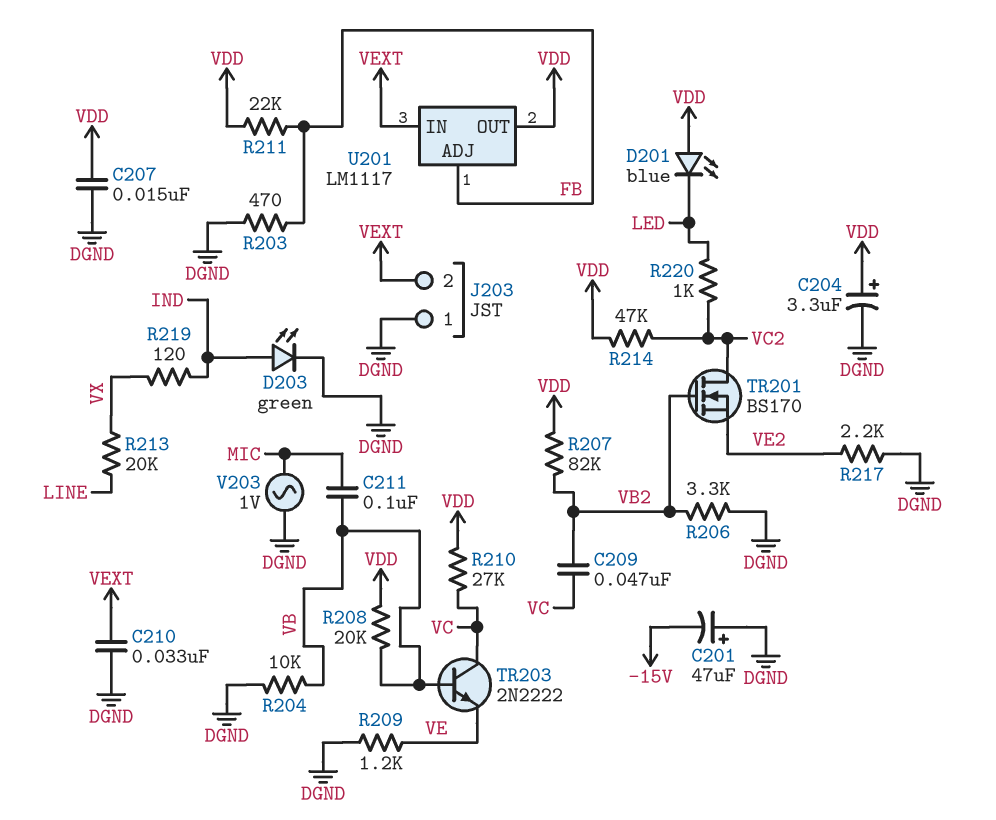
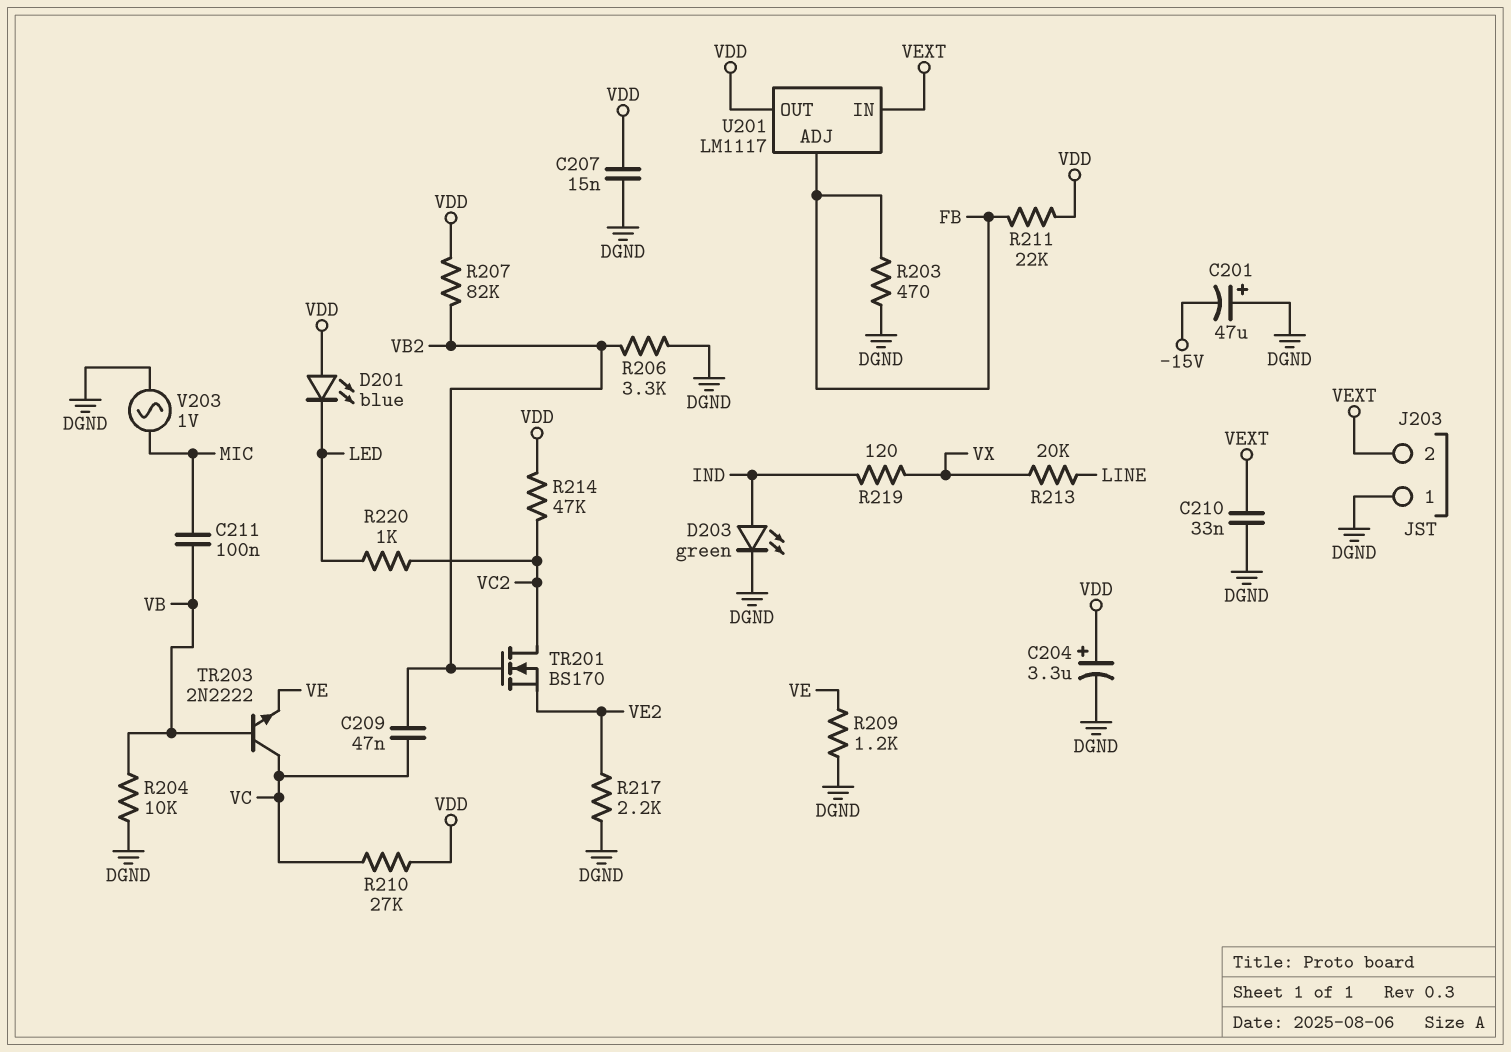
R208: 20k (VB, VDD) -> none

